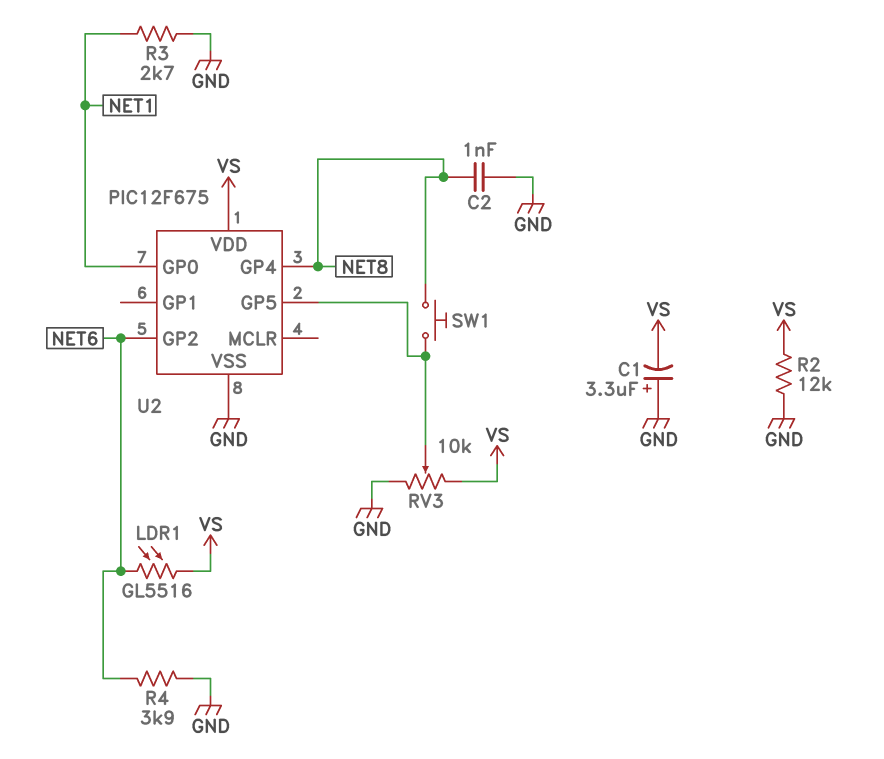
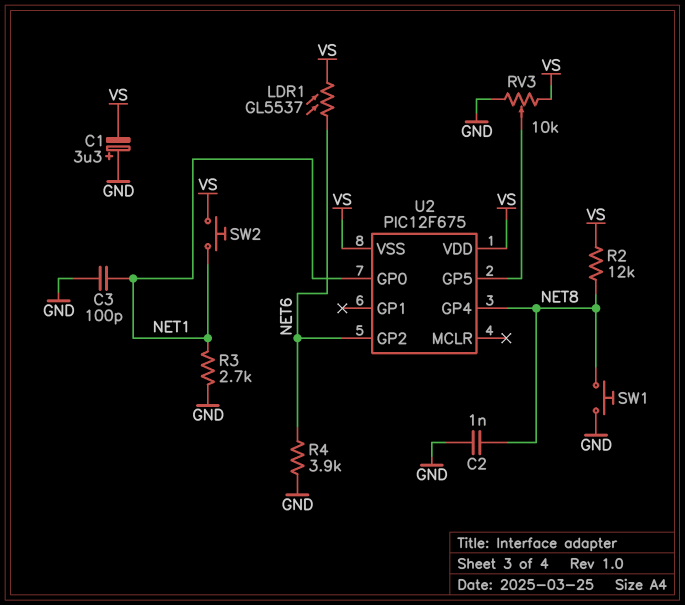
C3: none -> 100pF (GND, NET1)
LDR1: GL5516 (NET6, VS) -> GL5537 (NET6, VS)
R2: 12k (GND, VS) -> 12k (NET8, VS)
SW1: button (NET8, U2/GP5) -> button (GND, NET8)
SW2: none -> button (NET1, VS)
U2 pin VSS: GND -> VS

